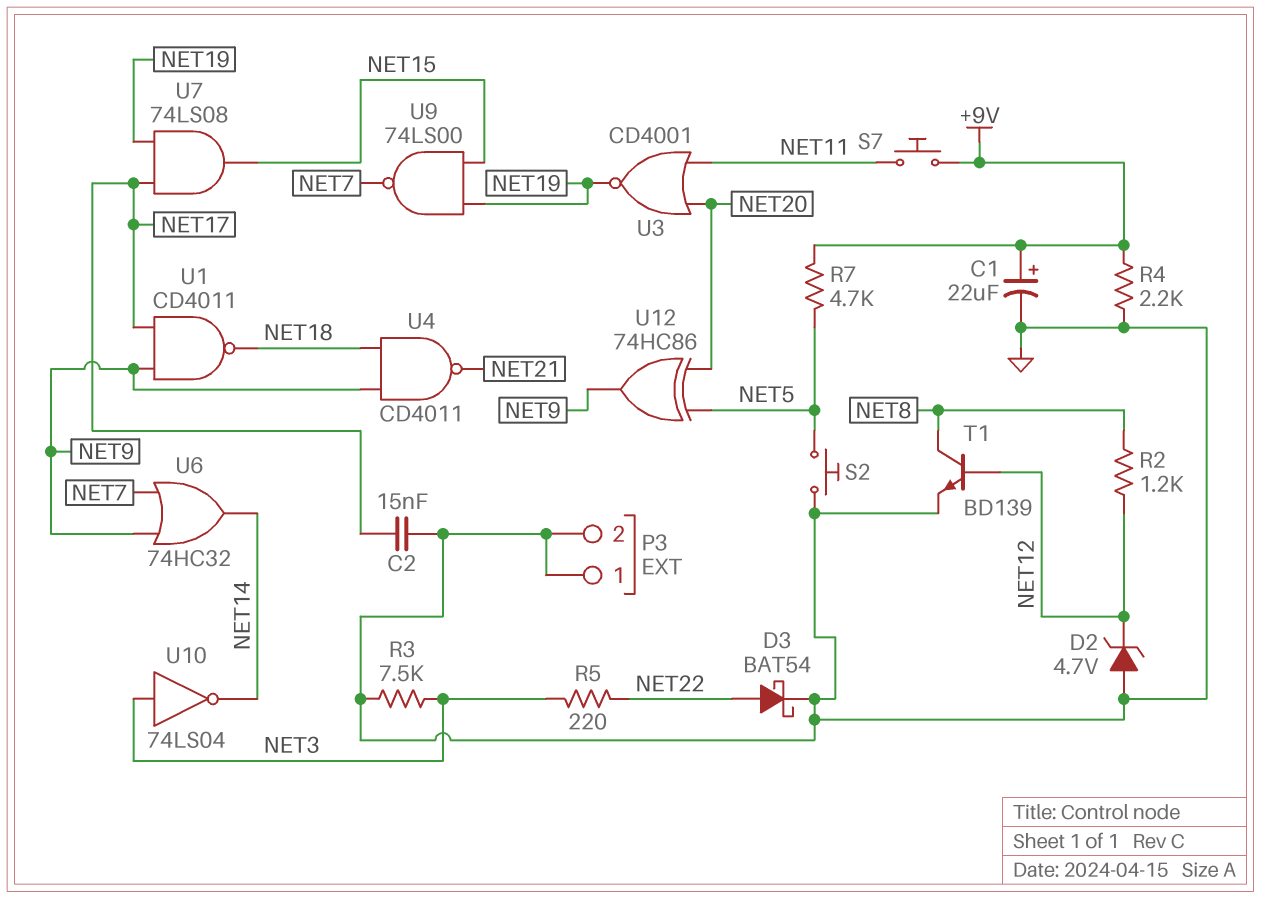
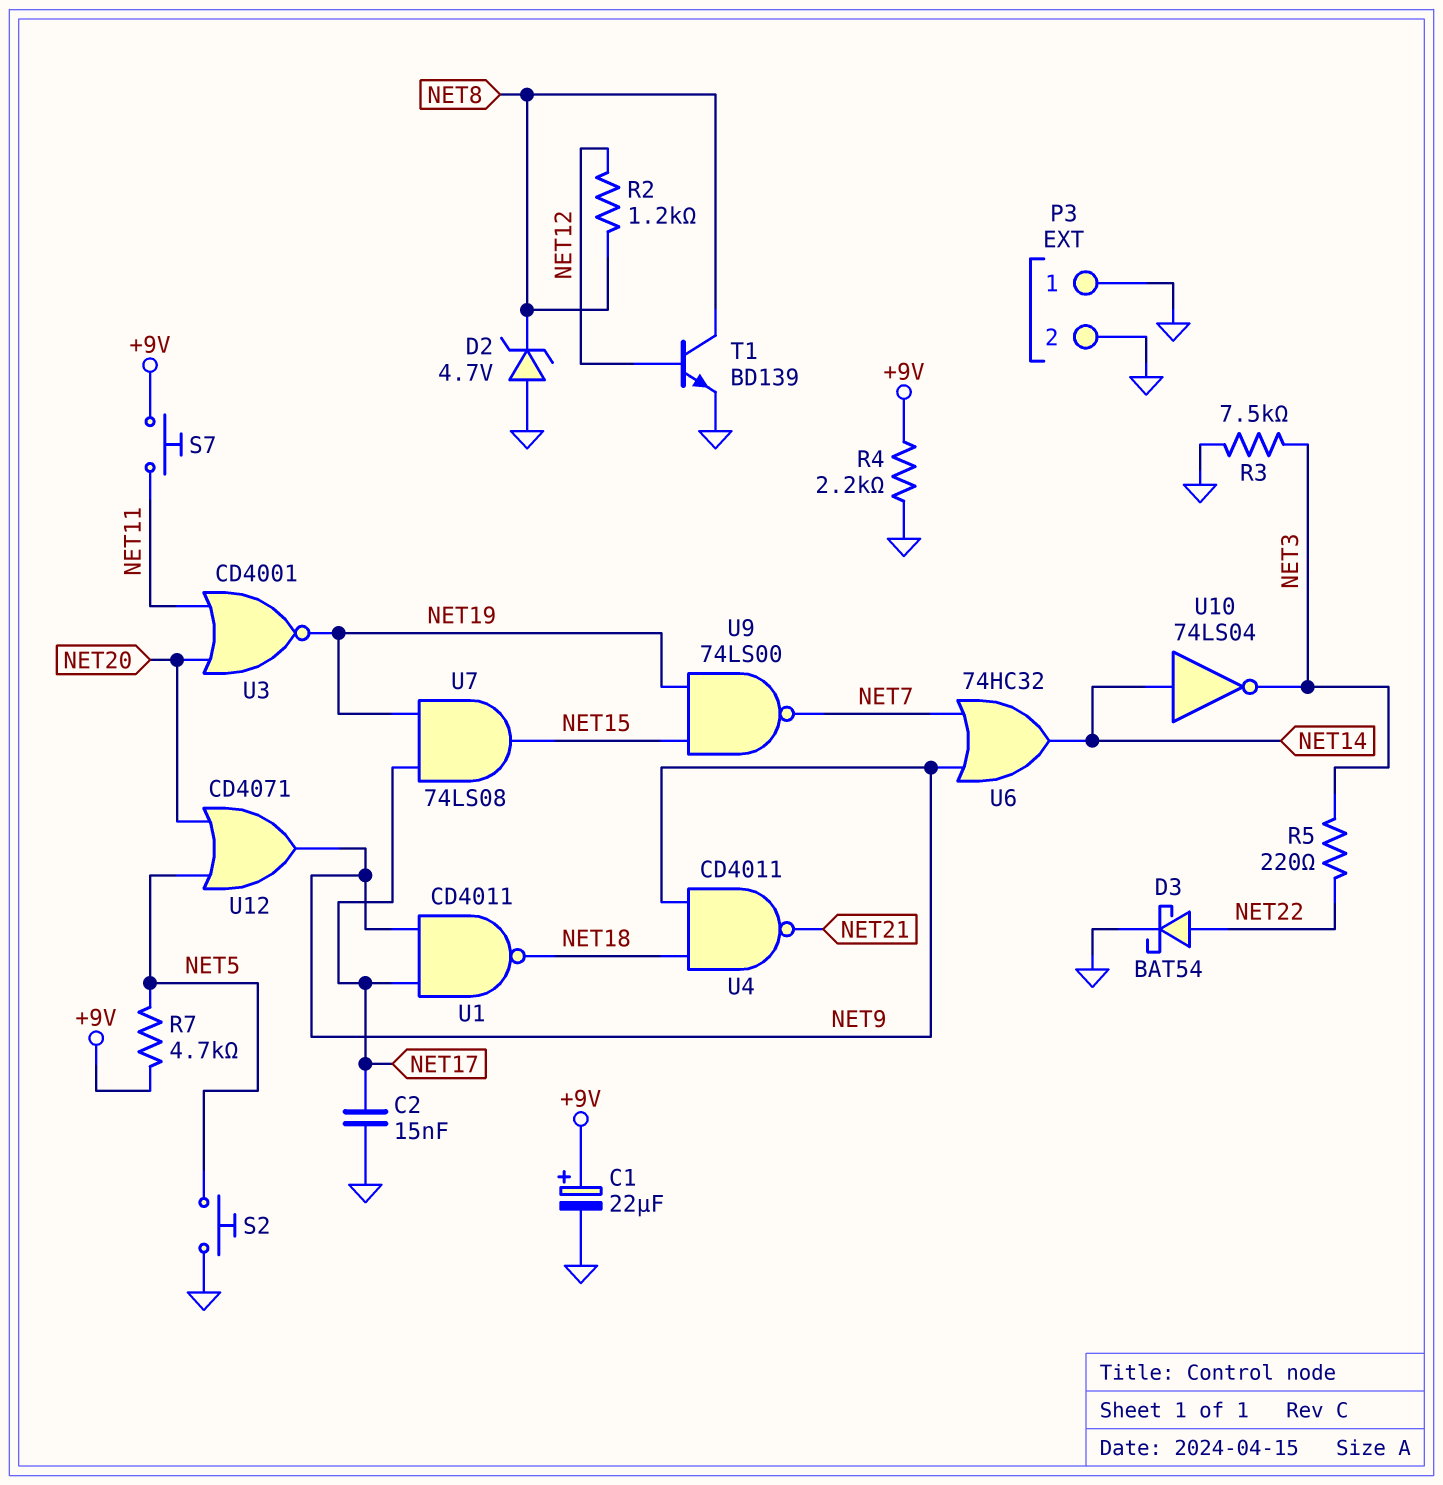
D2: zener 4.7V (A GND, K NET12) -> zener 4.7V (A GND, K NET8)
U10: NOT 74LS04 (in NET3, out NET14) -> NOT 74LS04 (in NET14, out NET3)
U12: XOR 74HC86 (in NET5, in NET20, out NET9) -> OR CD4071 (in NET5, in NET20, out NET9)

